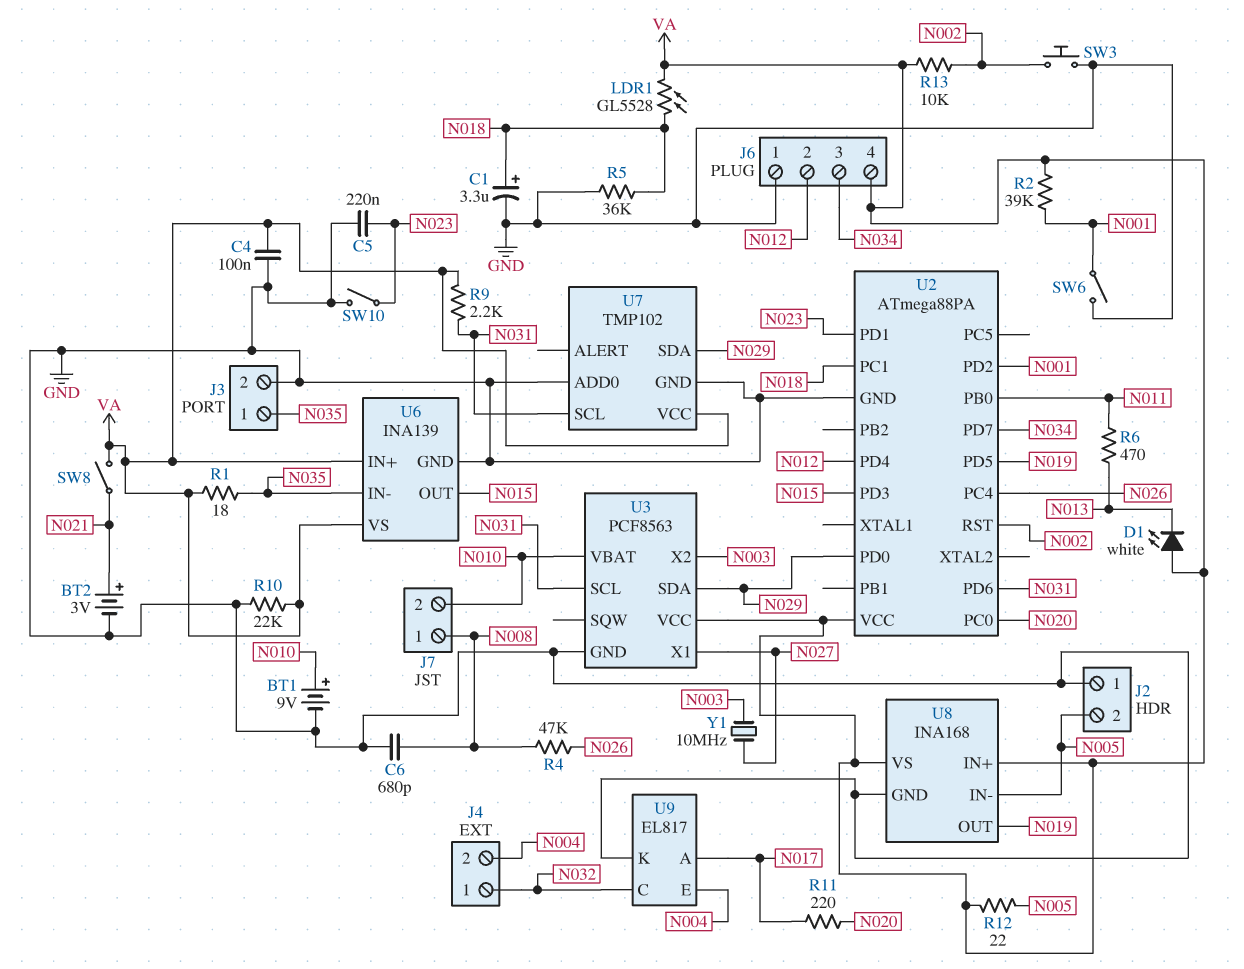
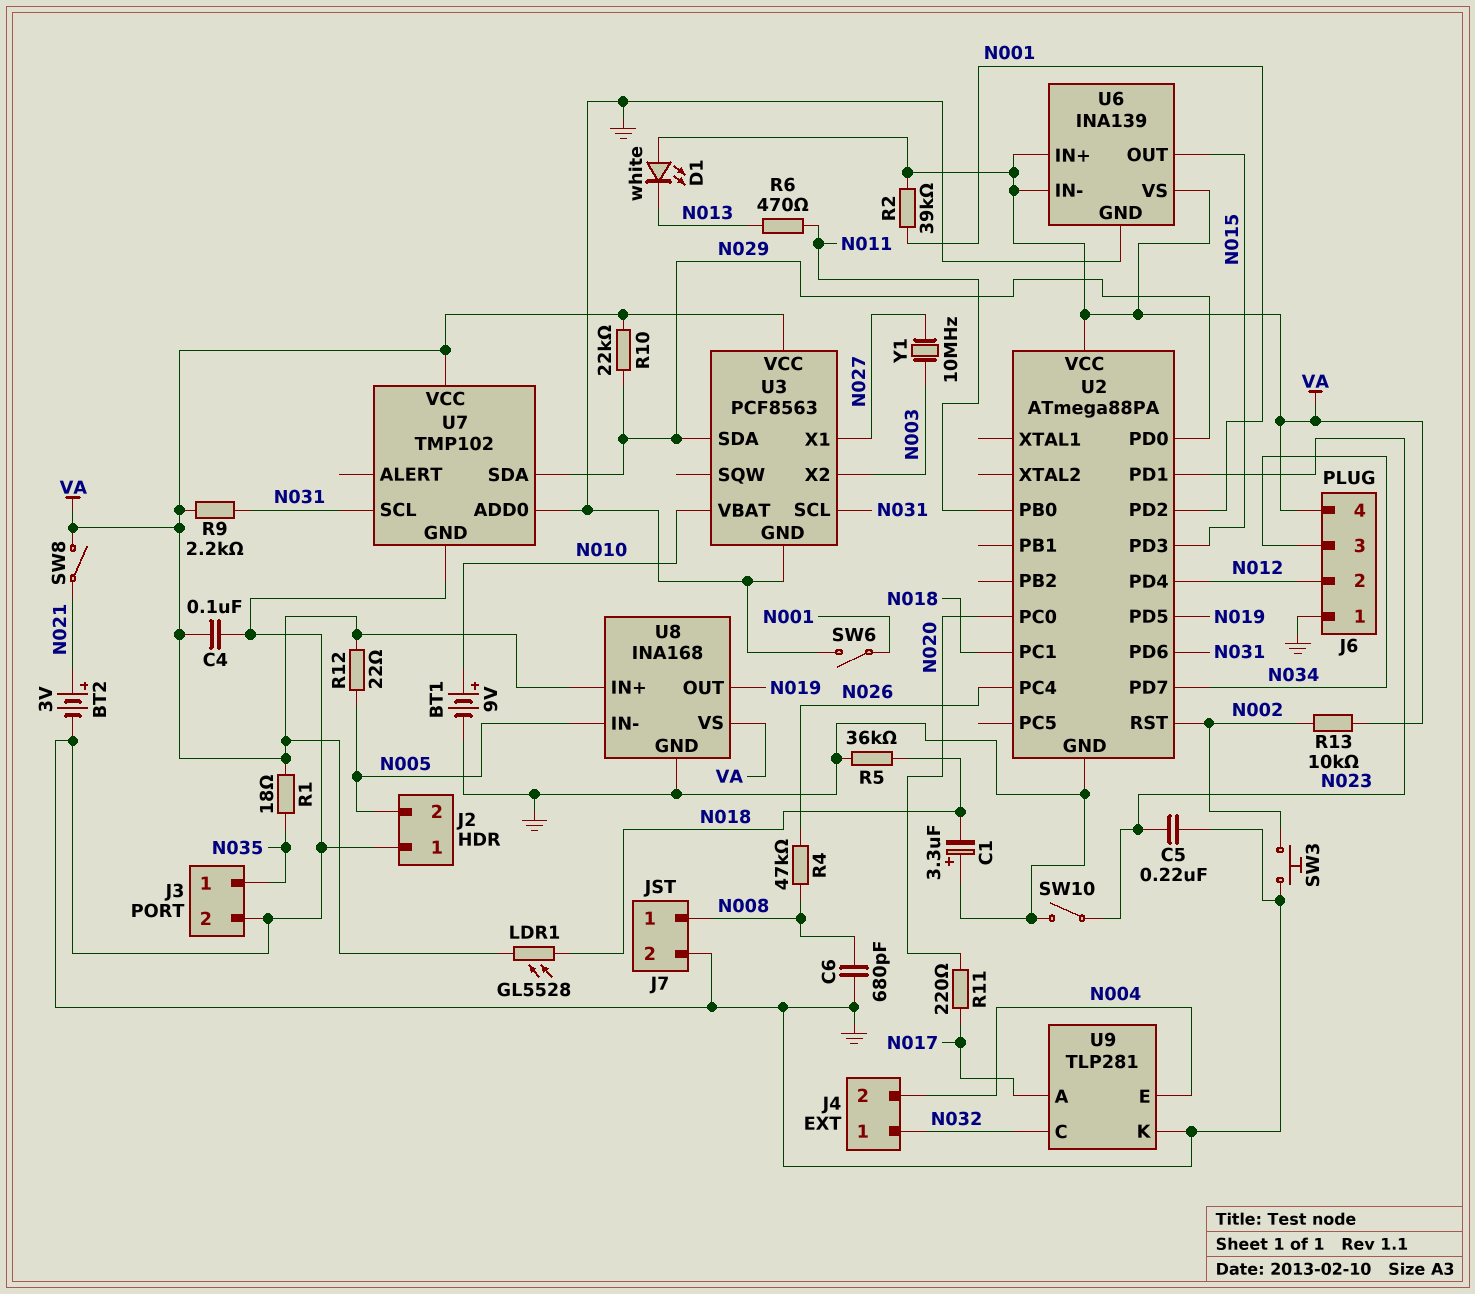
C1: 3.3uF (plus N018, minus GND) -> 3.3uF (plus GND, minus N018)
J7 pin 2: N010 -> GND
R10: 22k (GND, VA) -> 22k (N029, VA)
U6 pin IN-: N035 -> VA
U9: EL817 -> TLP281

